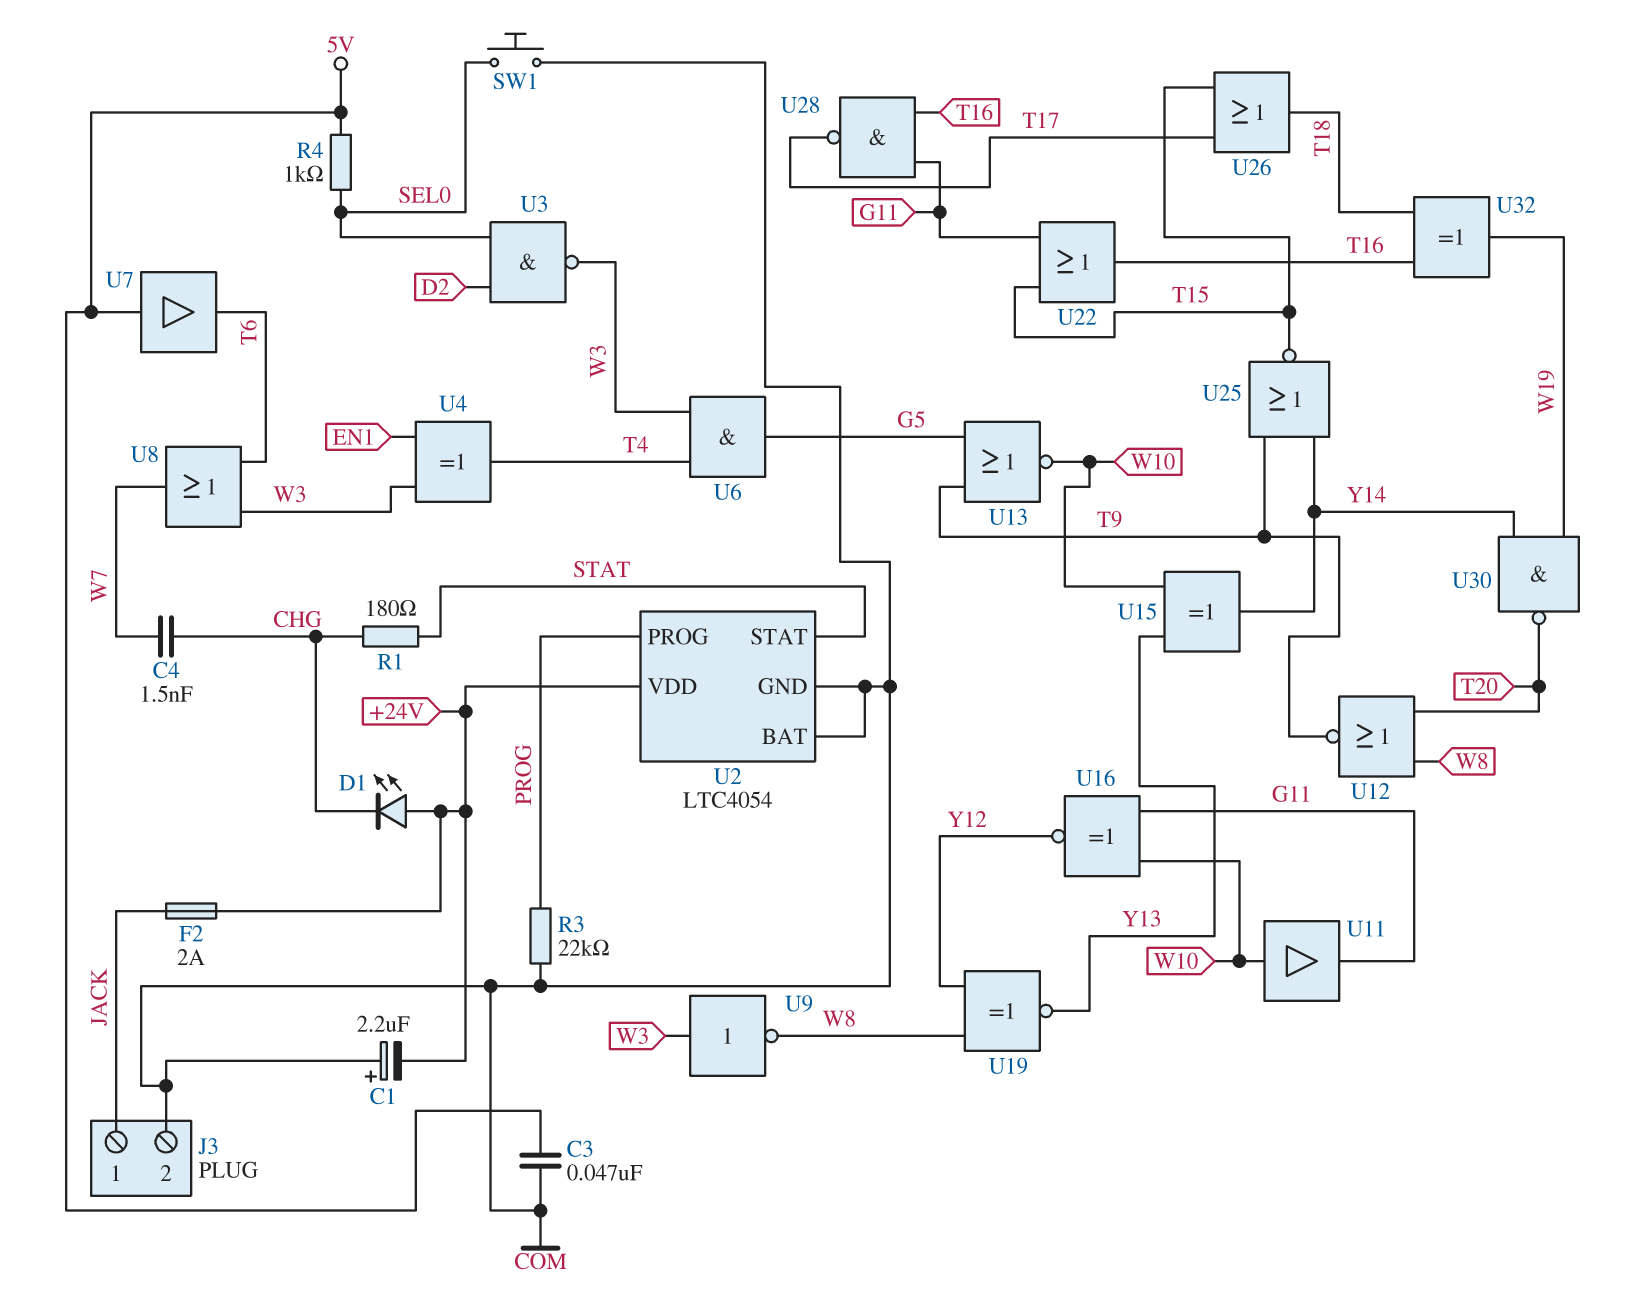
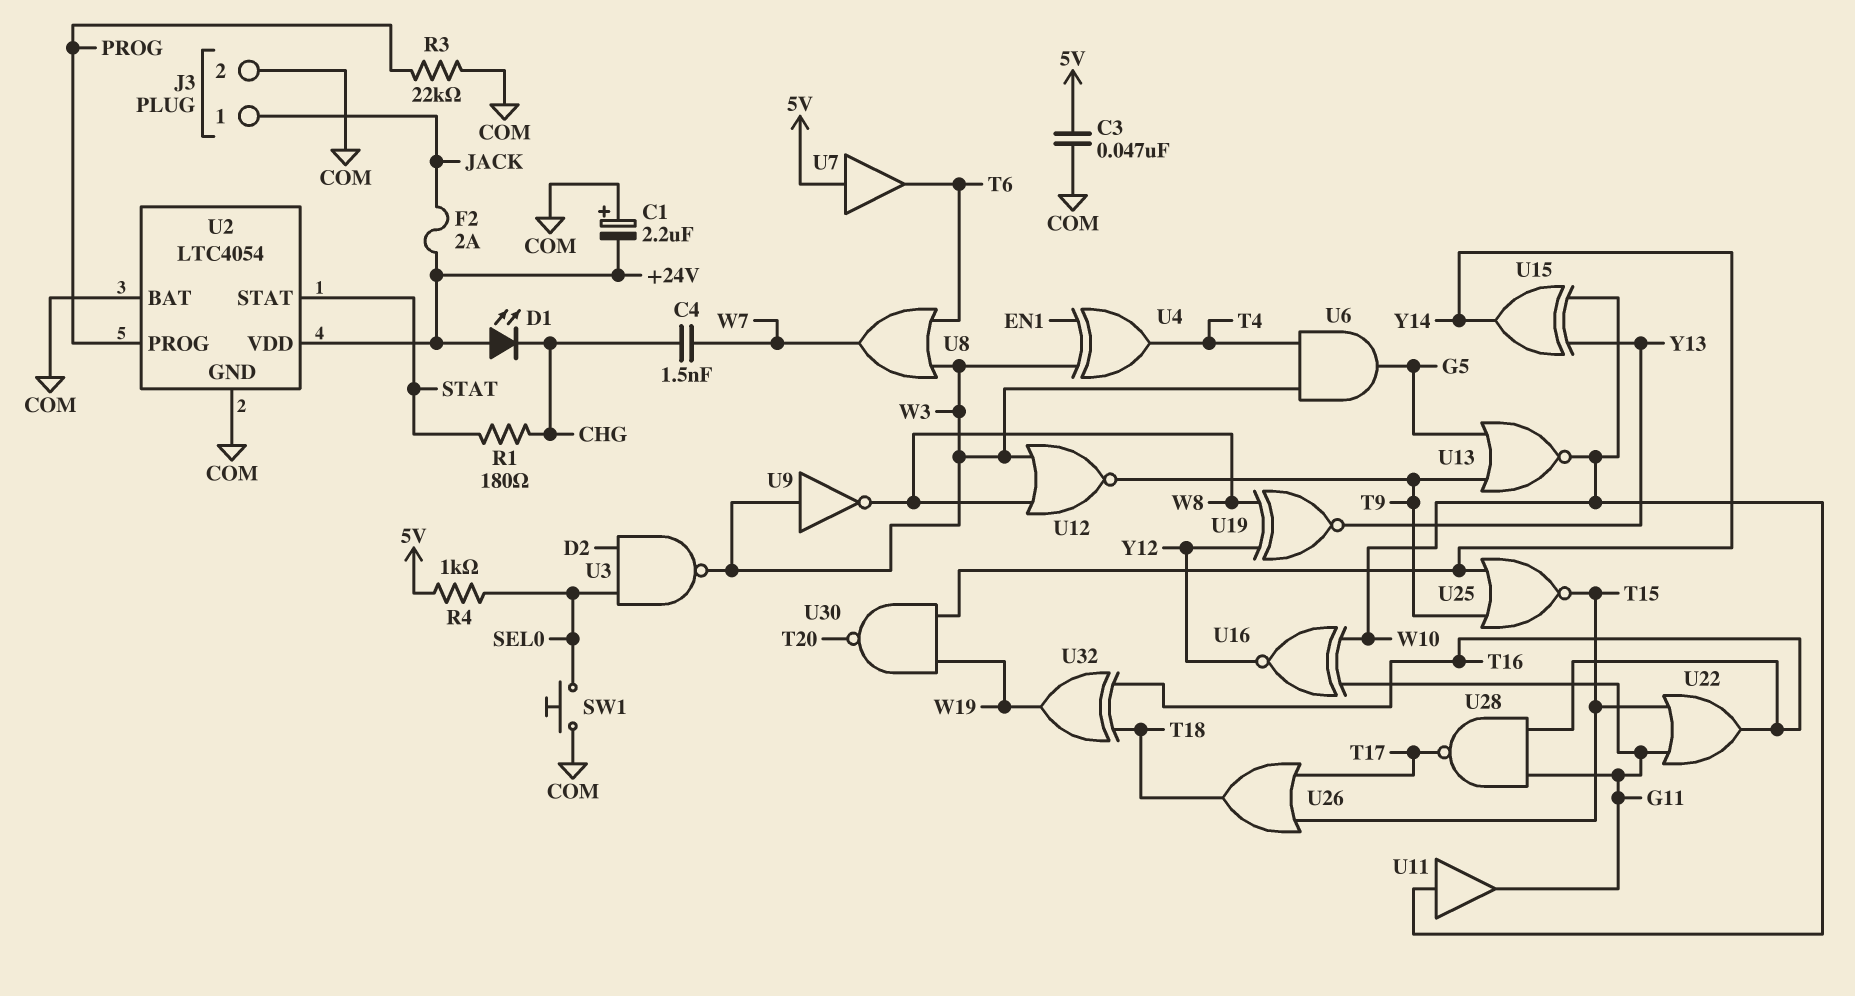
U12: NOR (in T20, in W8, out T9) -> NOR (in W3, in W8, out T9)

